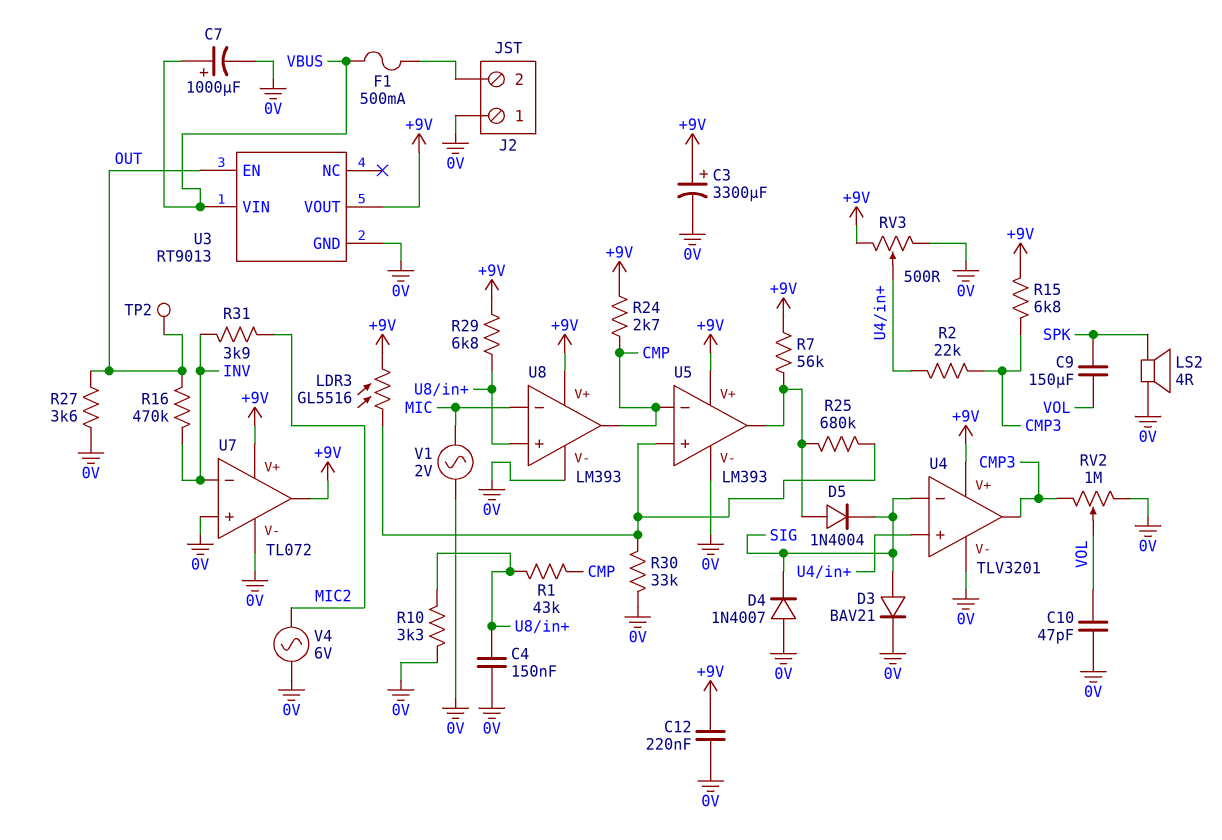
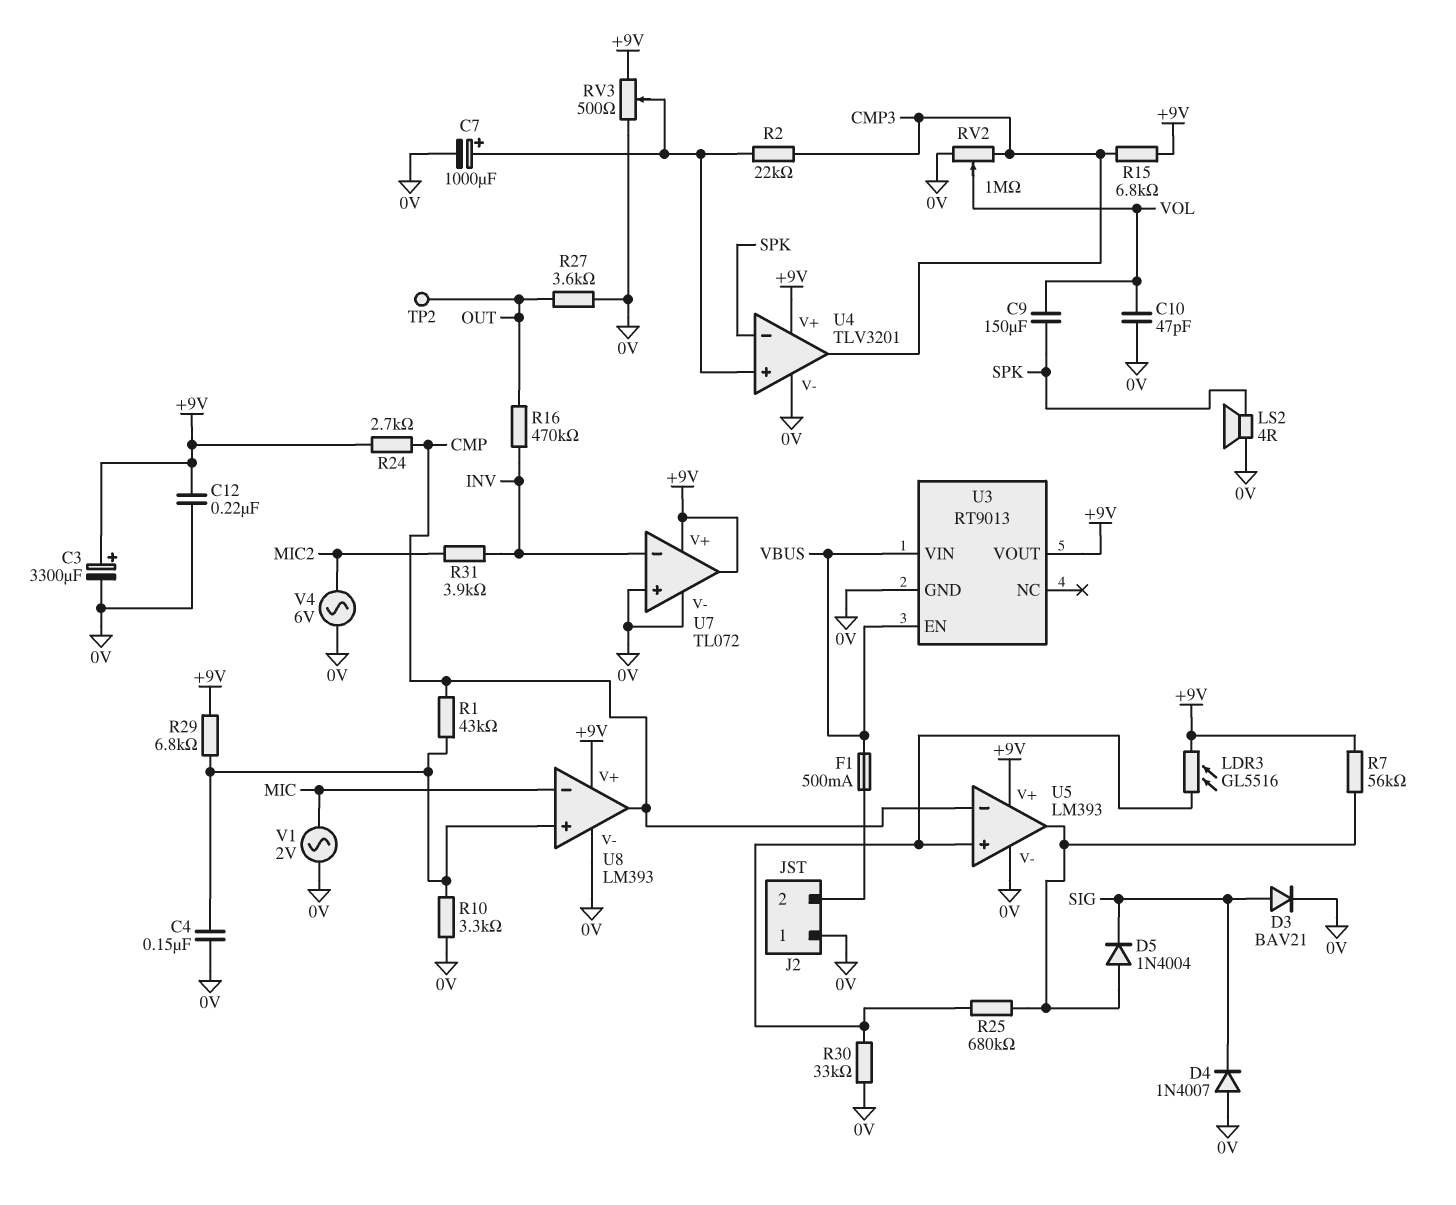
C7: 1000uF (plus VBUS, minus 0V) -> 1000uF (plus U4/in+, minus 0V)
U3 pin EN: OUT -> VBUS
U4 pin in-: SIG -> SPK

